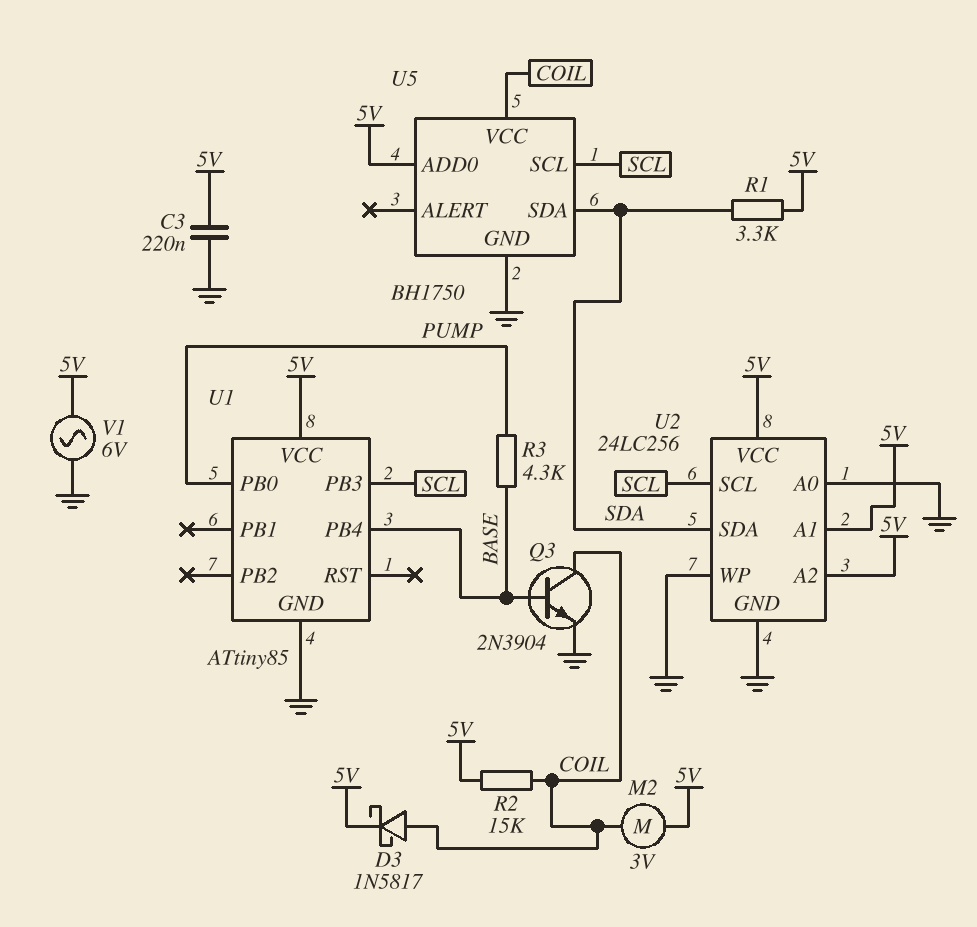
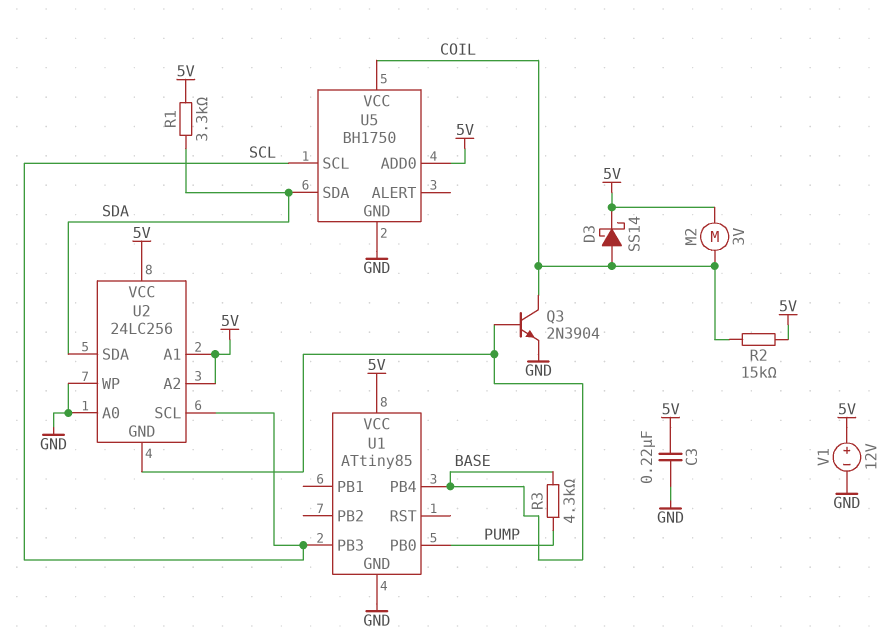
D3: schottky 1N5817 (A COIL, K 5V) -> schottky SS14 (A COIL, K 5V)
U2 pin GND: GND -> BASE
V1: AC 6V (5V, GND) -> 12V (plus 5V, minus GND)

